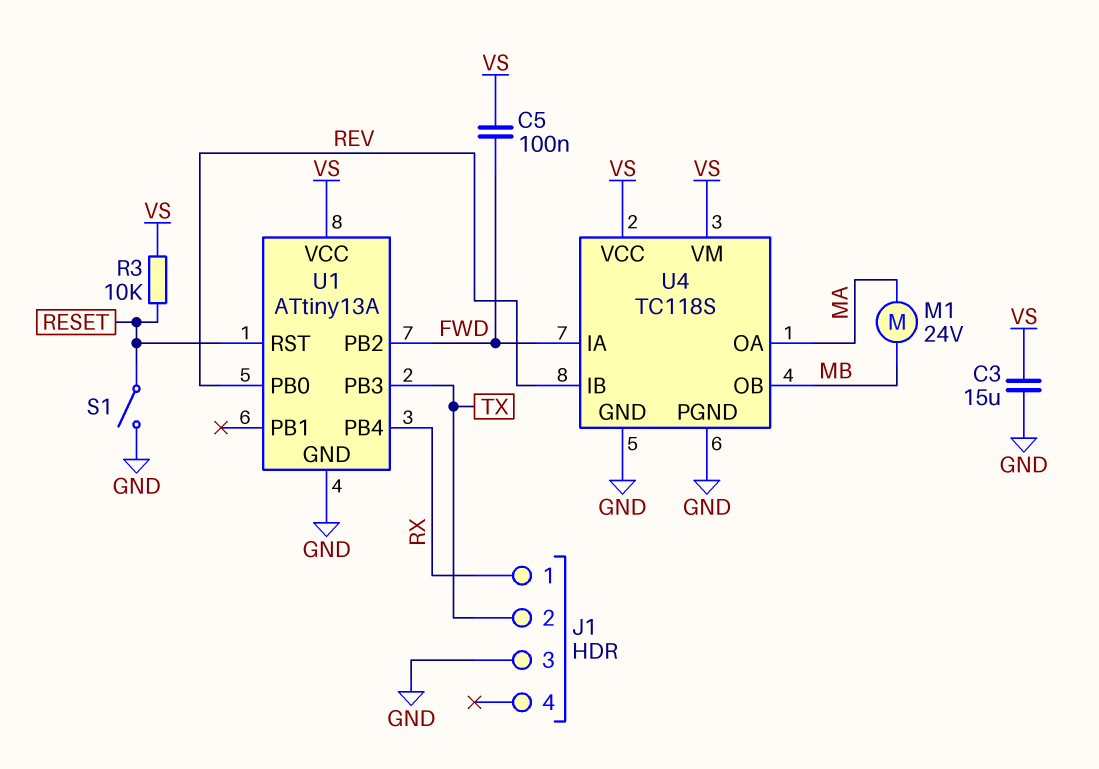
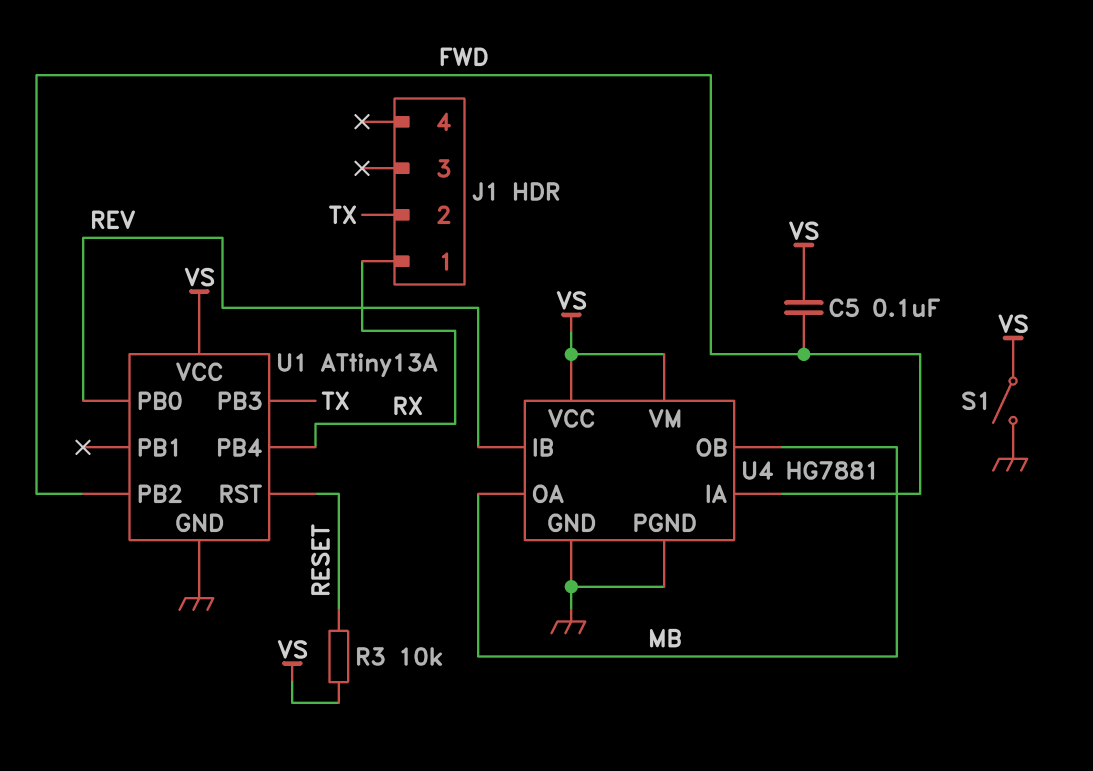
C3: 15uF (GND, VS) -> none
J1 pin 3: GND -> none
M1: motor 24V (MA, MB) -> none
S1: switch (GND, RESET) -> switch (GND, VS)
U4: TC118S -> HG7881
U4 pin OA: MA -> MB

